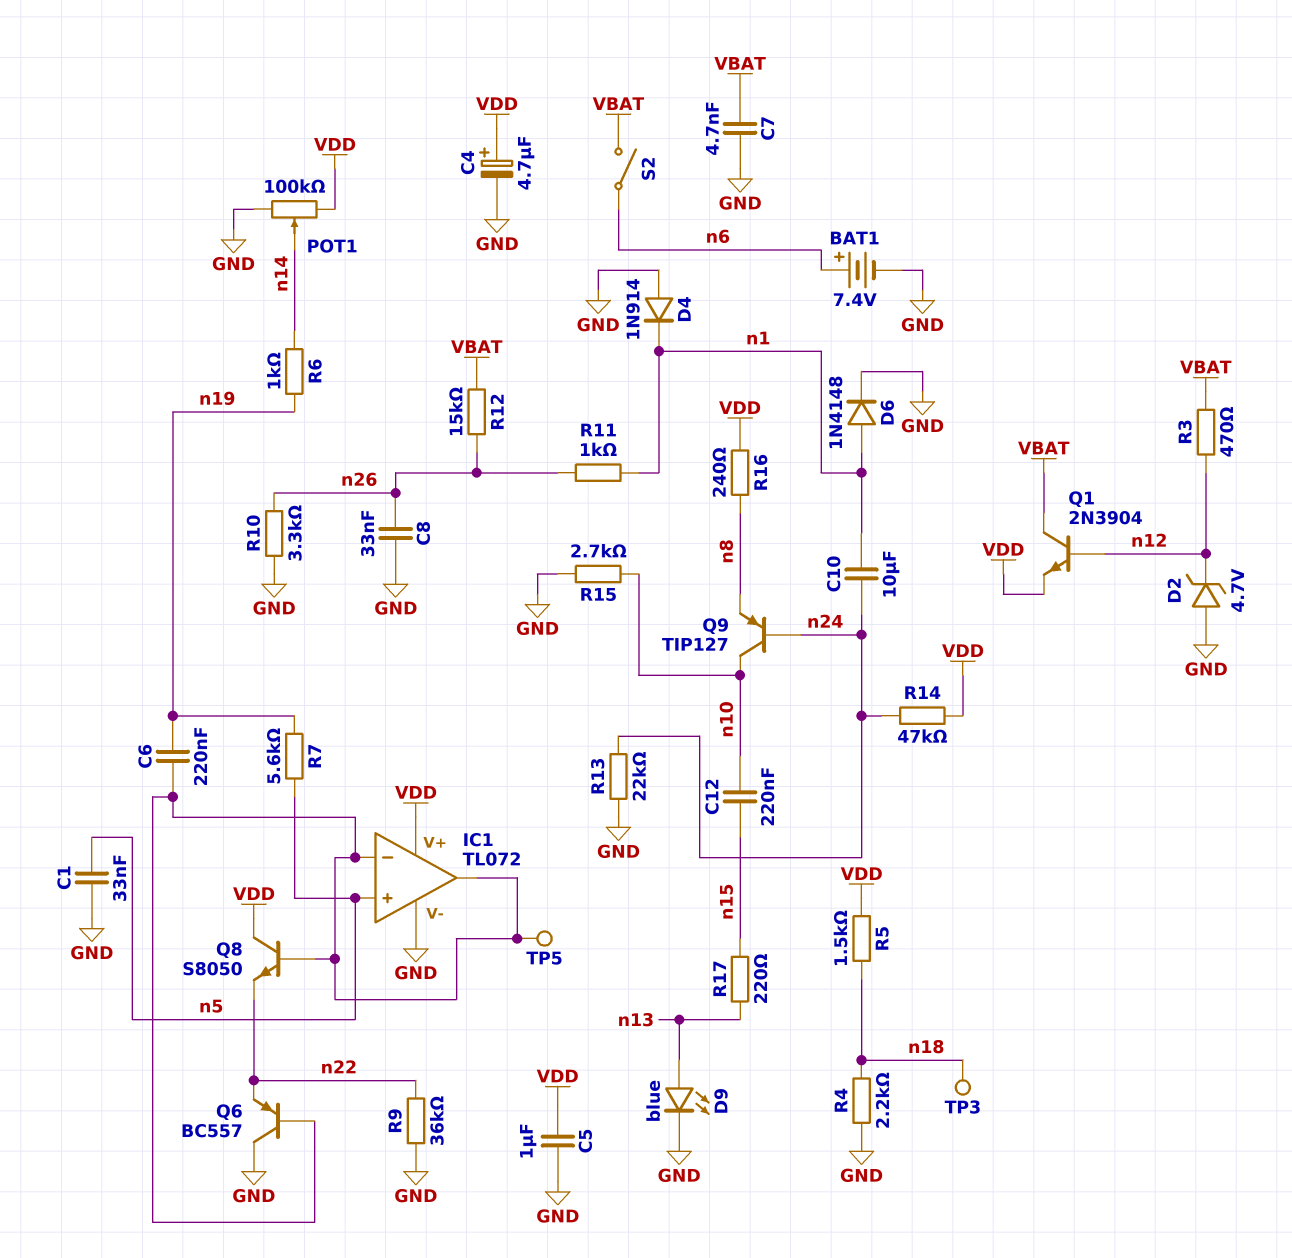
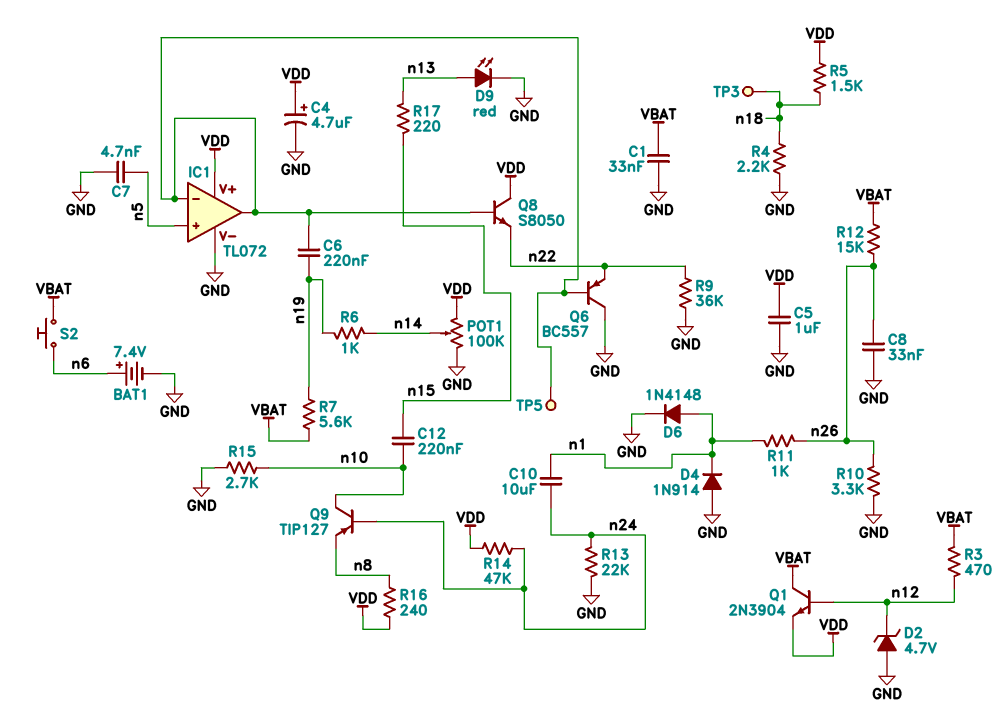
C1: 33nF (GND, n5) -> 33nF (GND, VBAT)
C7: 4.7nF (GND, VBAT) -> 4.7nF (GND, n5)
D9: LED blue (A n13, K GND) -> LED red (A n13, K GND)
R7: 5.6k (n5, n19) -> 5.6k (VBAT, n19)
S2: switch (VBAT, n6) -> button (VBAT, n6)

